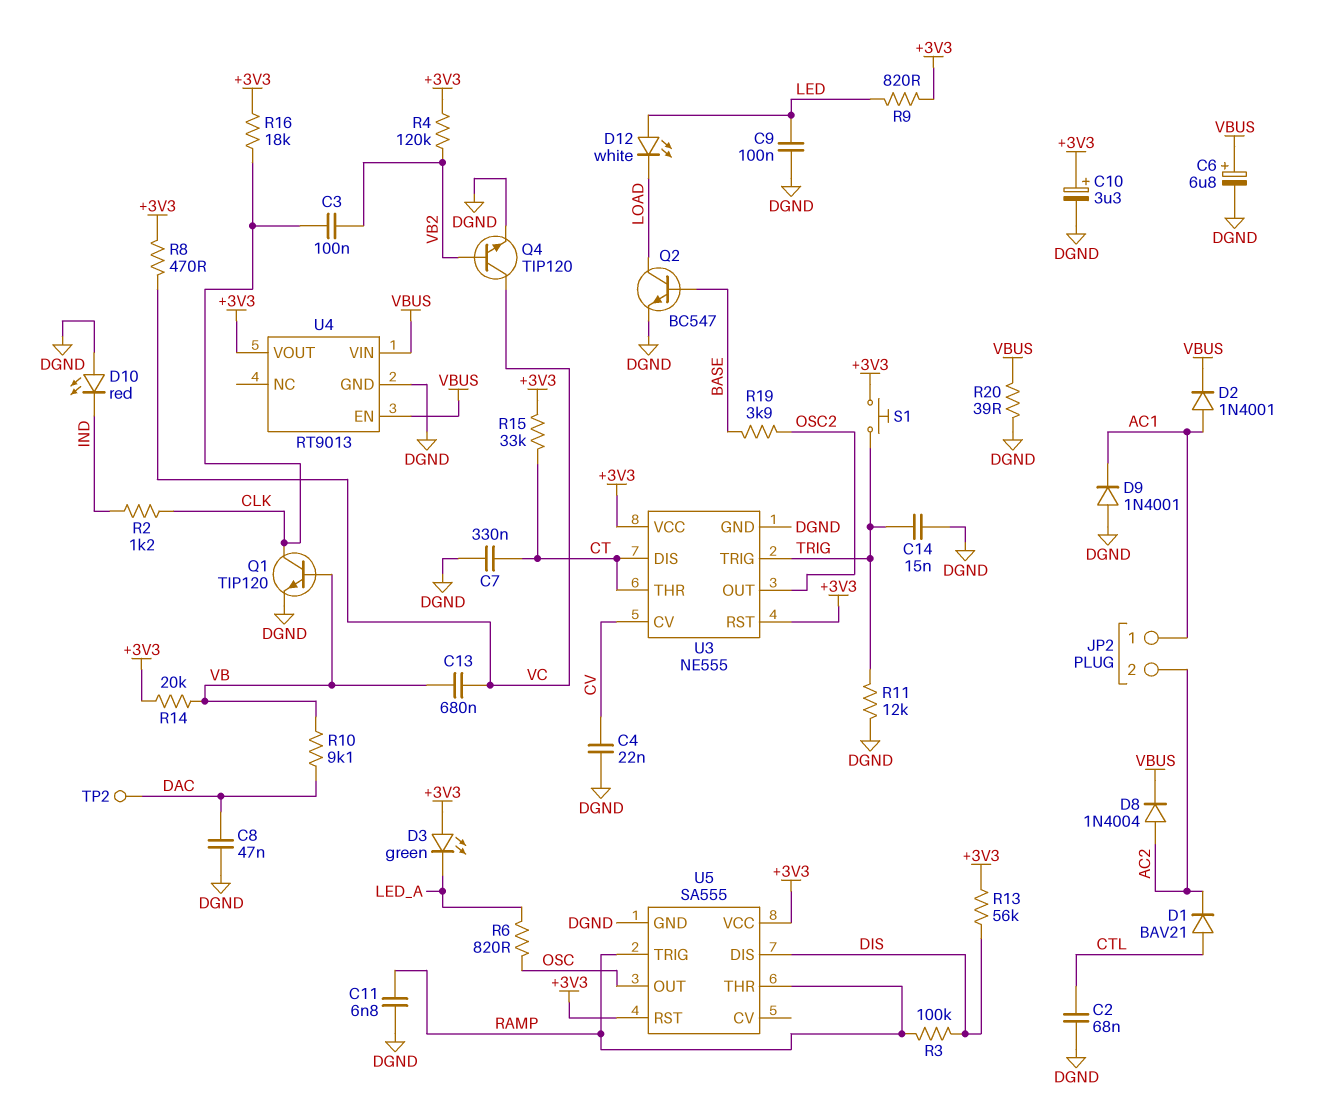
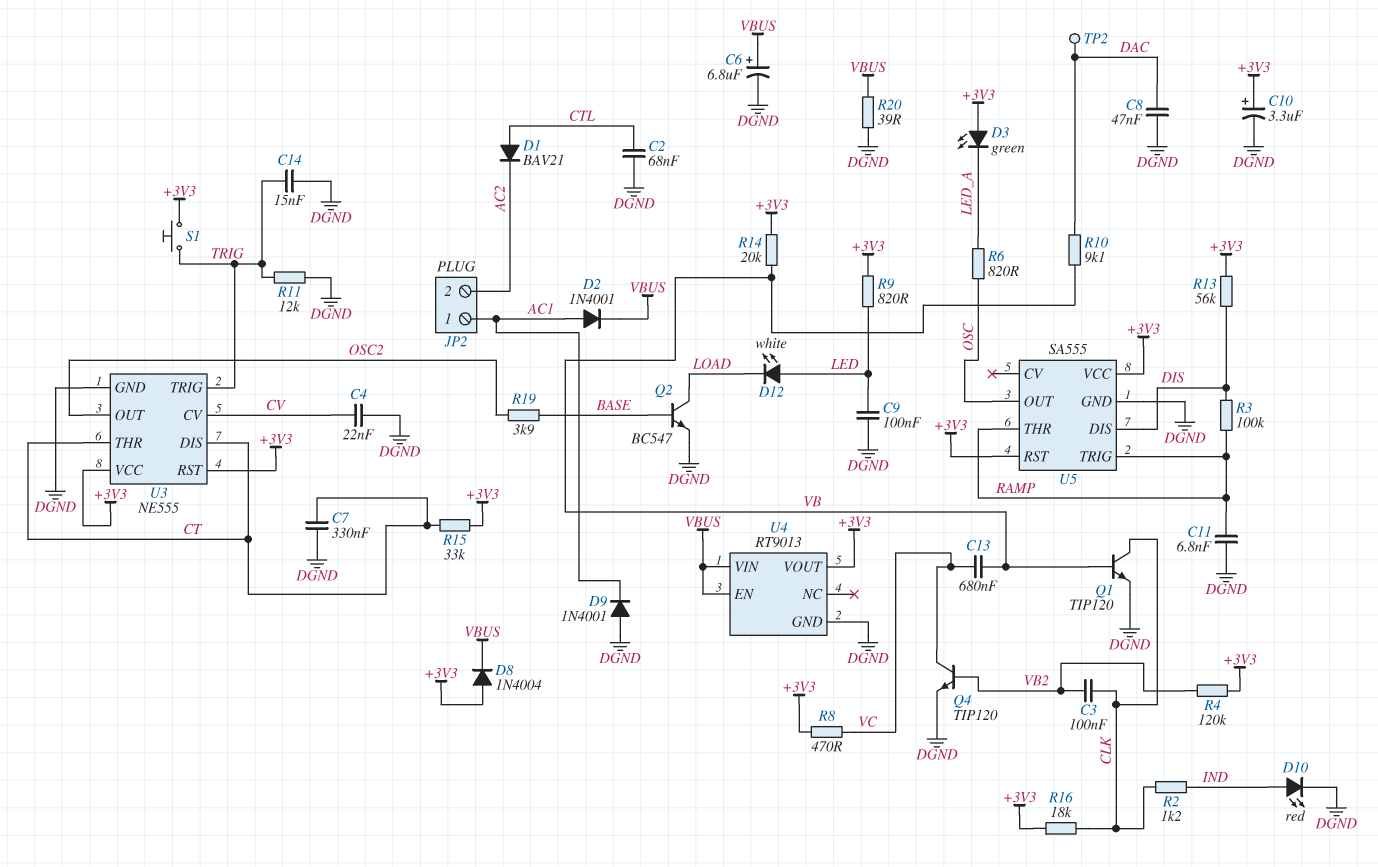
D8: diode 1N4004 (A AC2, K VBUS) -> diode 1N4004 (A +3V3, K VBUS)
D10: LED red (A DGND, K IND) -> LED red (A IND, K DGND)

